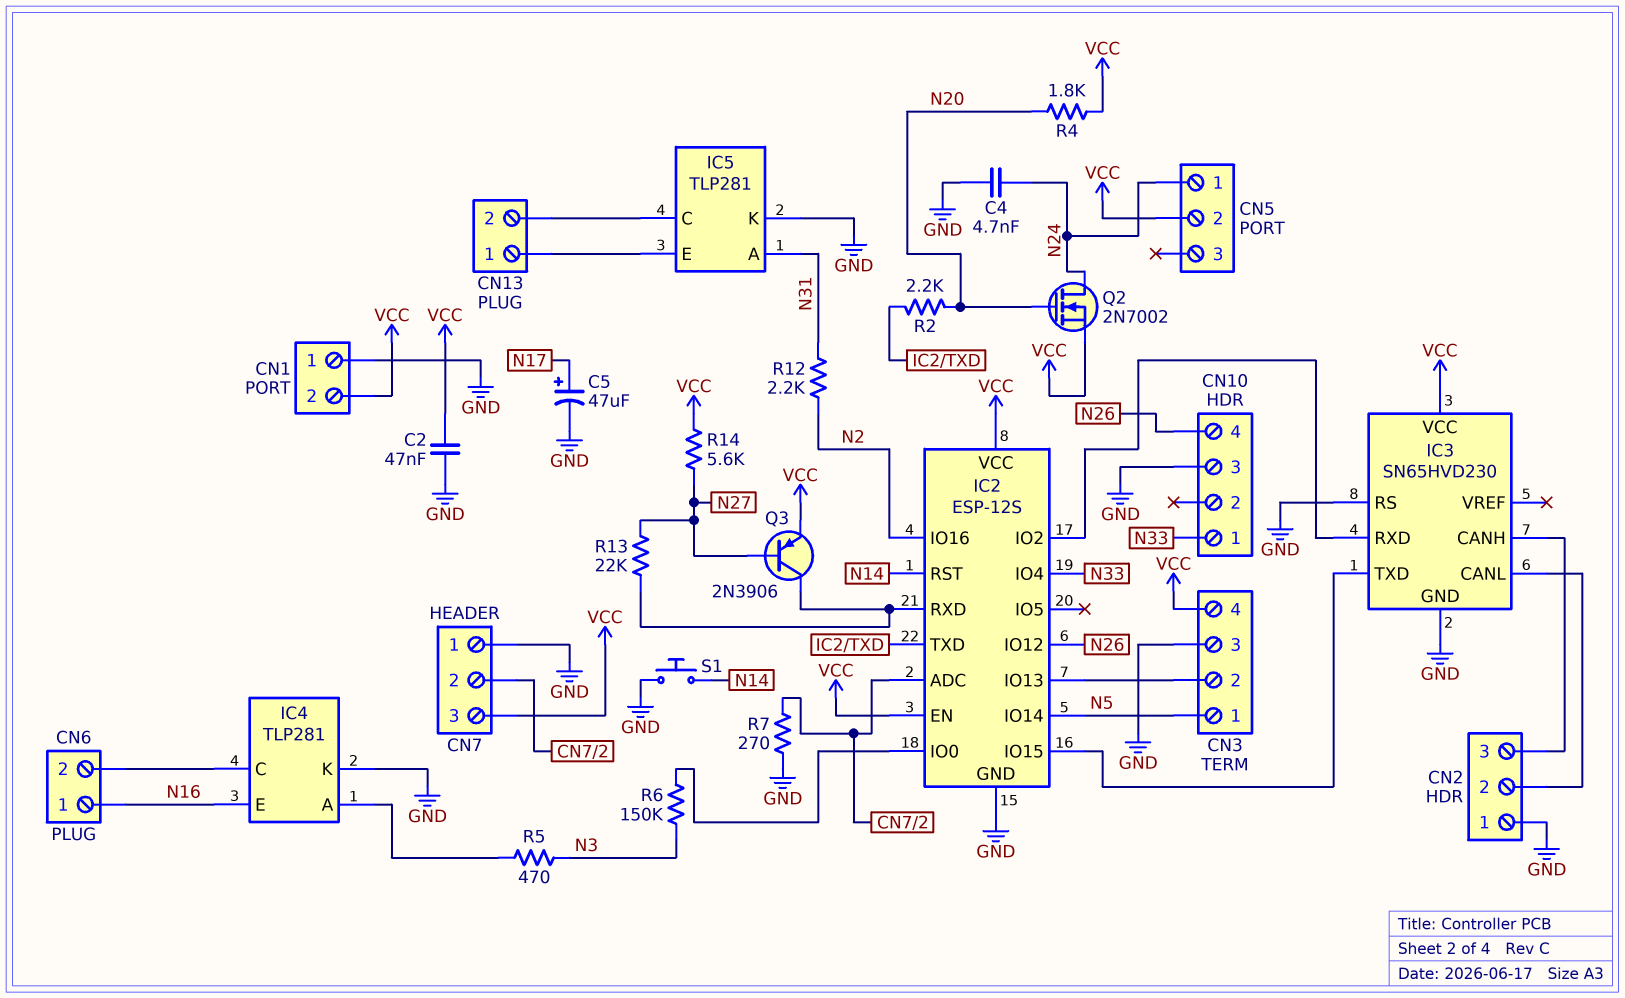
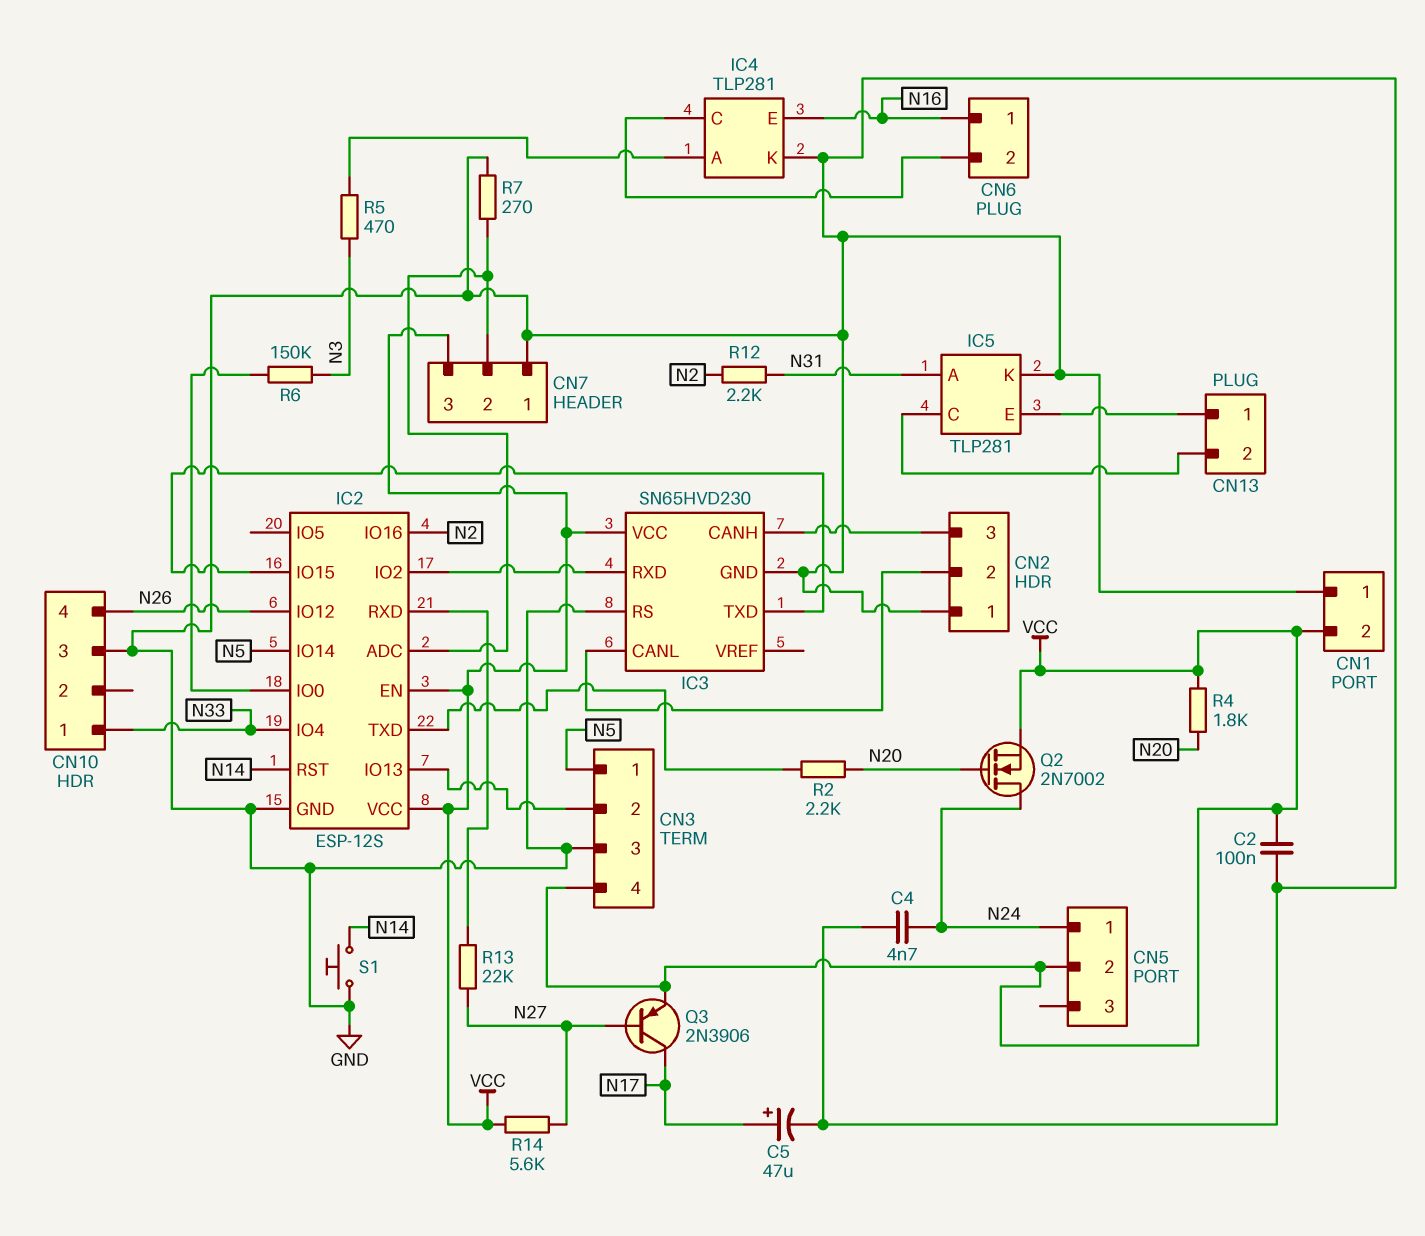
C2: 47nF (GND, VCC) -> 100nF (GND, VCC)
Q3: PNP 2N3906 (B N27, C IC2/RXD, E VCC) -> PNP 2N3906 (B N27, C N17, E VCC)

